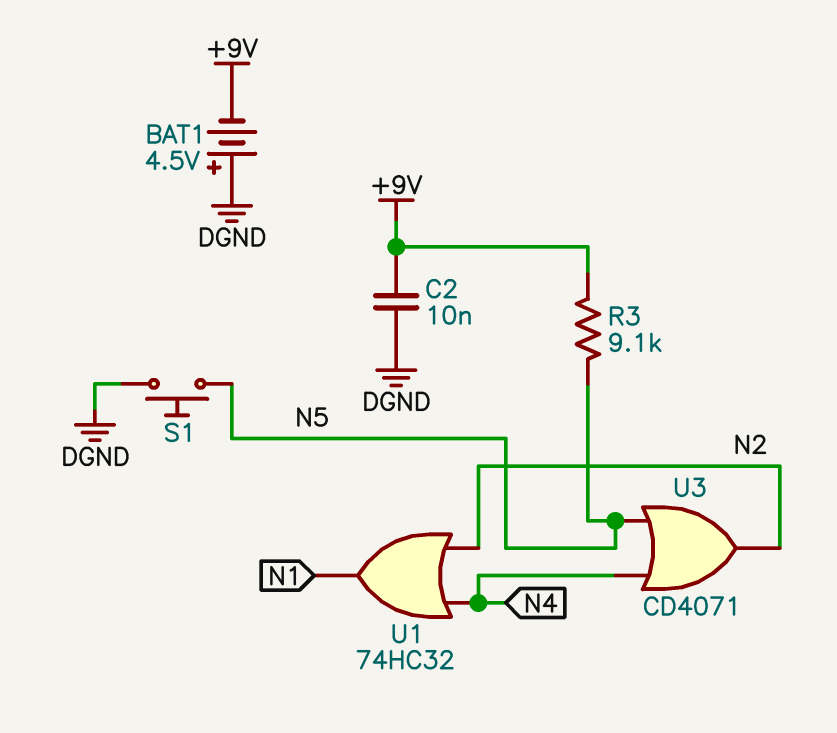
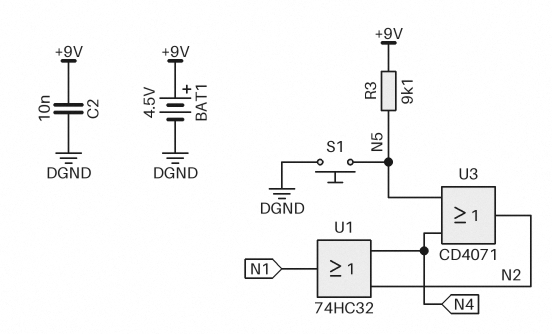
BAT1: 4.5V (plus DGND, minus +9V) -> 4.5V (plus +9V, minus DGND)

